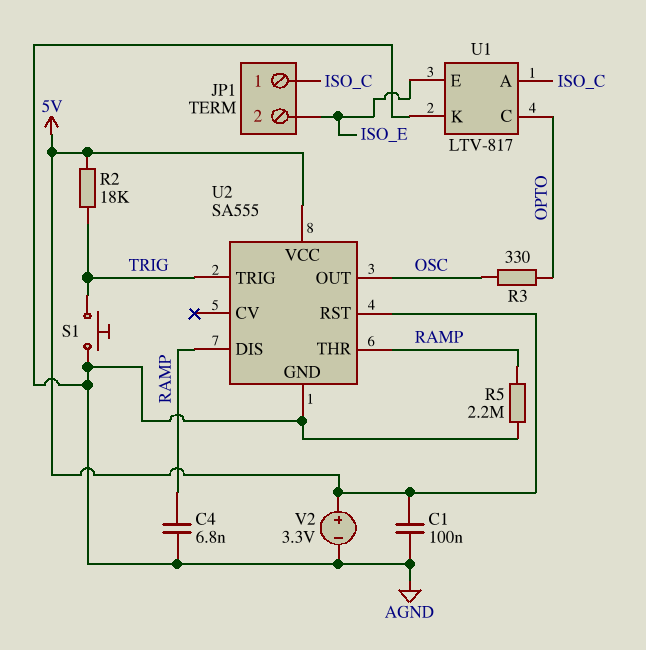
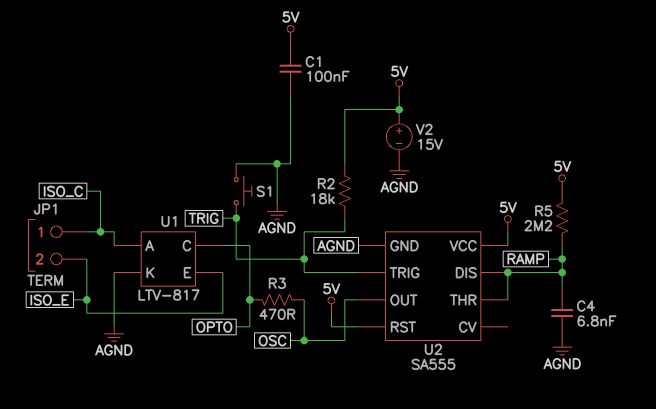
R3: 330 (OPTO, OSC) -> 470 (OPTO, OSC)
R5: 2.2M (AGND, RAMP) -> 2.2M (5V, RAMP)
V2: 3.3V (plus 5V, minus AGND) -> 15V (plus 5V, minus AGND)

